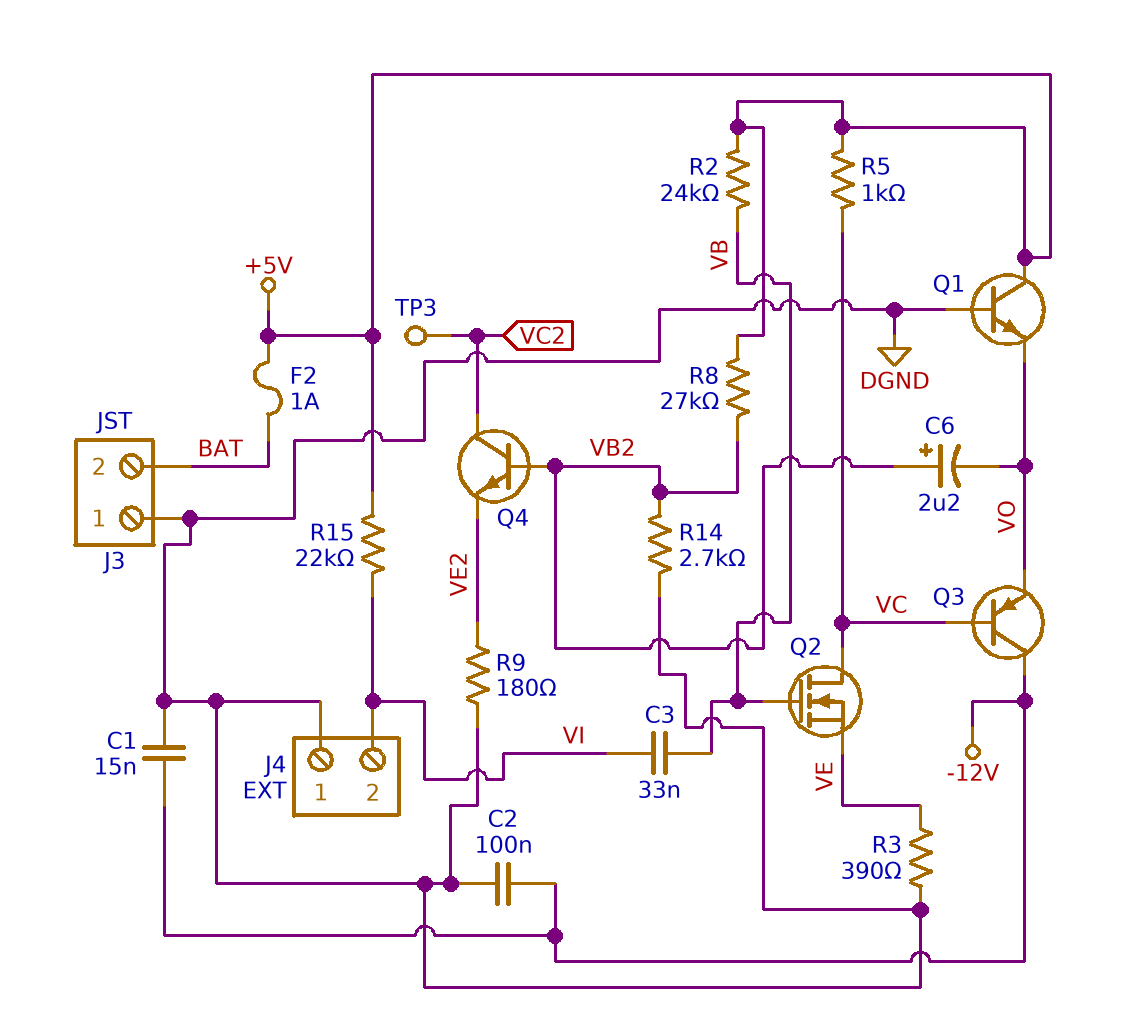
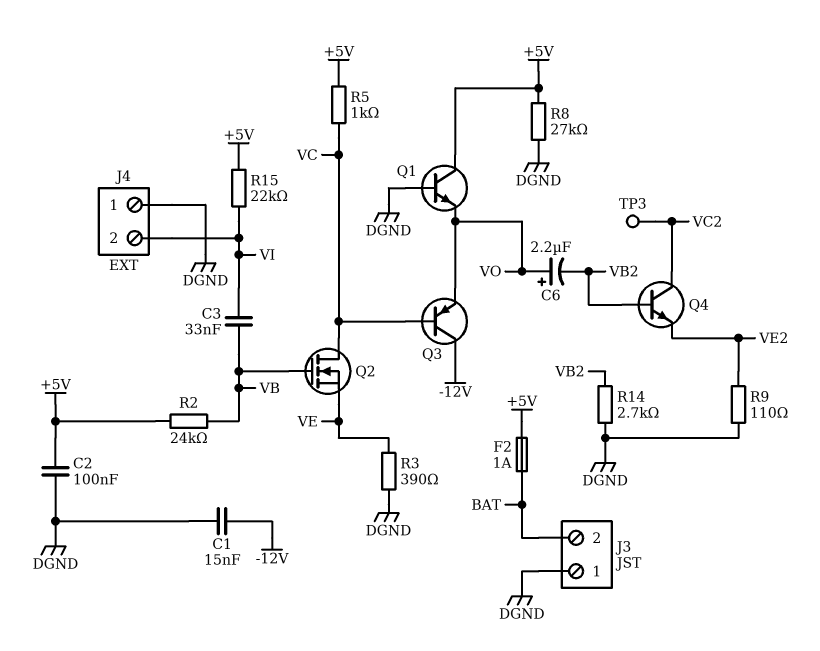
C2: 100nF (-12V, DGND) -> 100nF (+5V, DGND)
C6: 2.2uF (plus VB2, minus VO) -> 2.2uF (plus VO, minus VB2)
R8: 27k (+5V, VB2) -> 27k (+5V, DGND)
R9: 180 (DGND, VE2) -> 110 (DGND, VE2)

